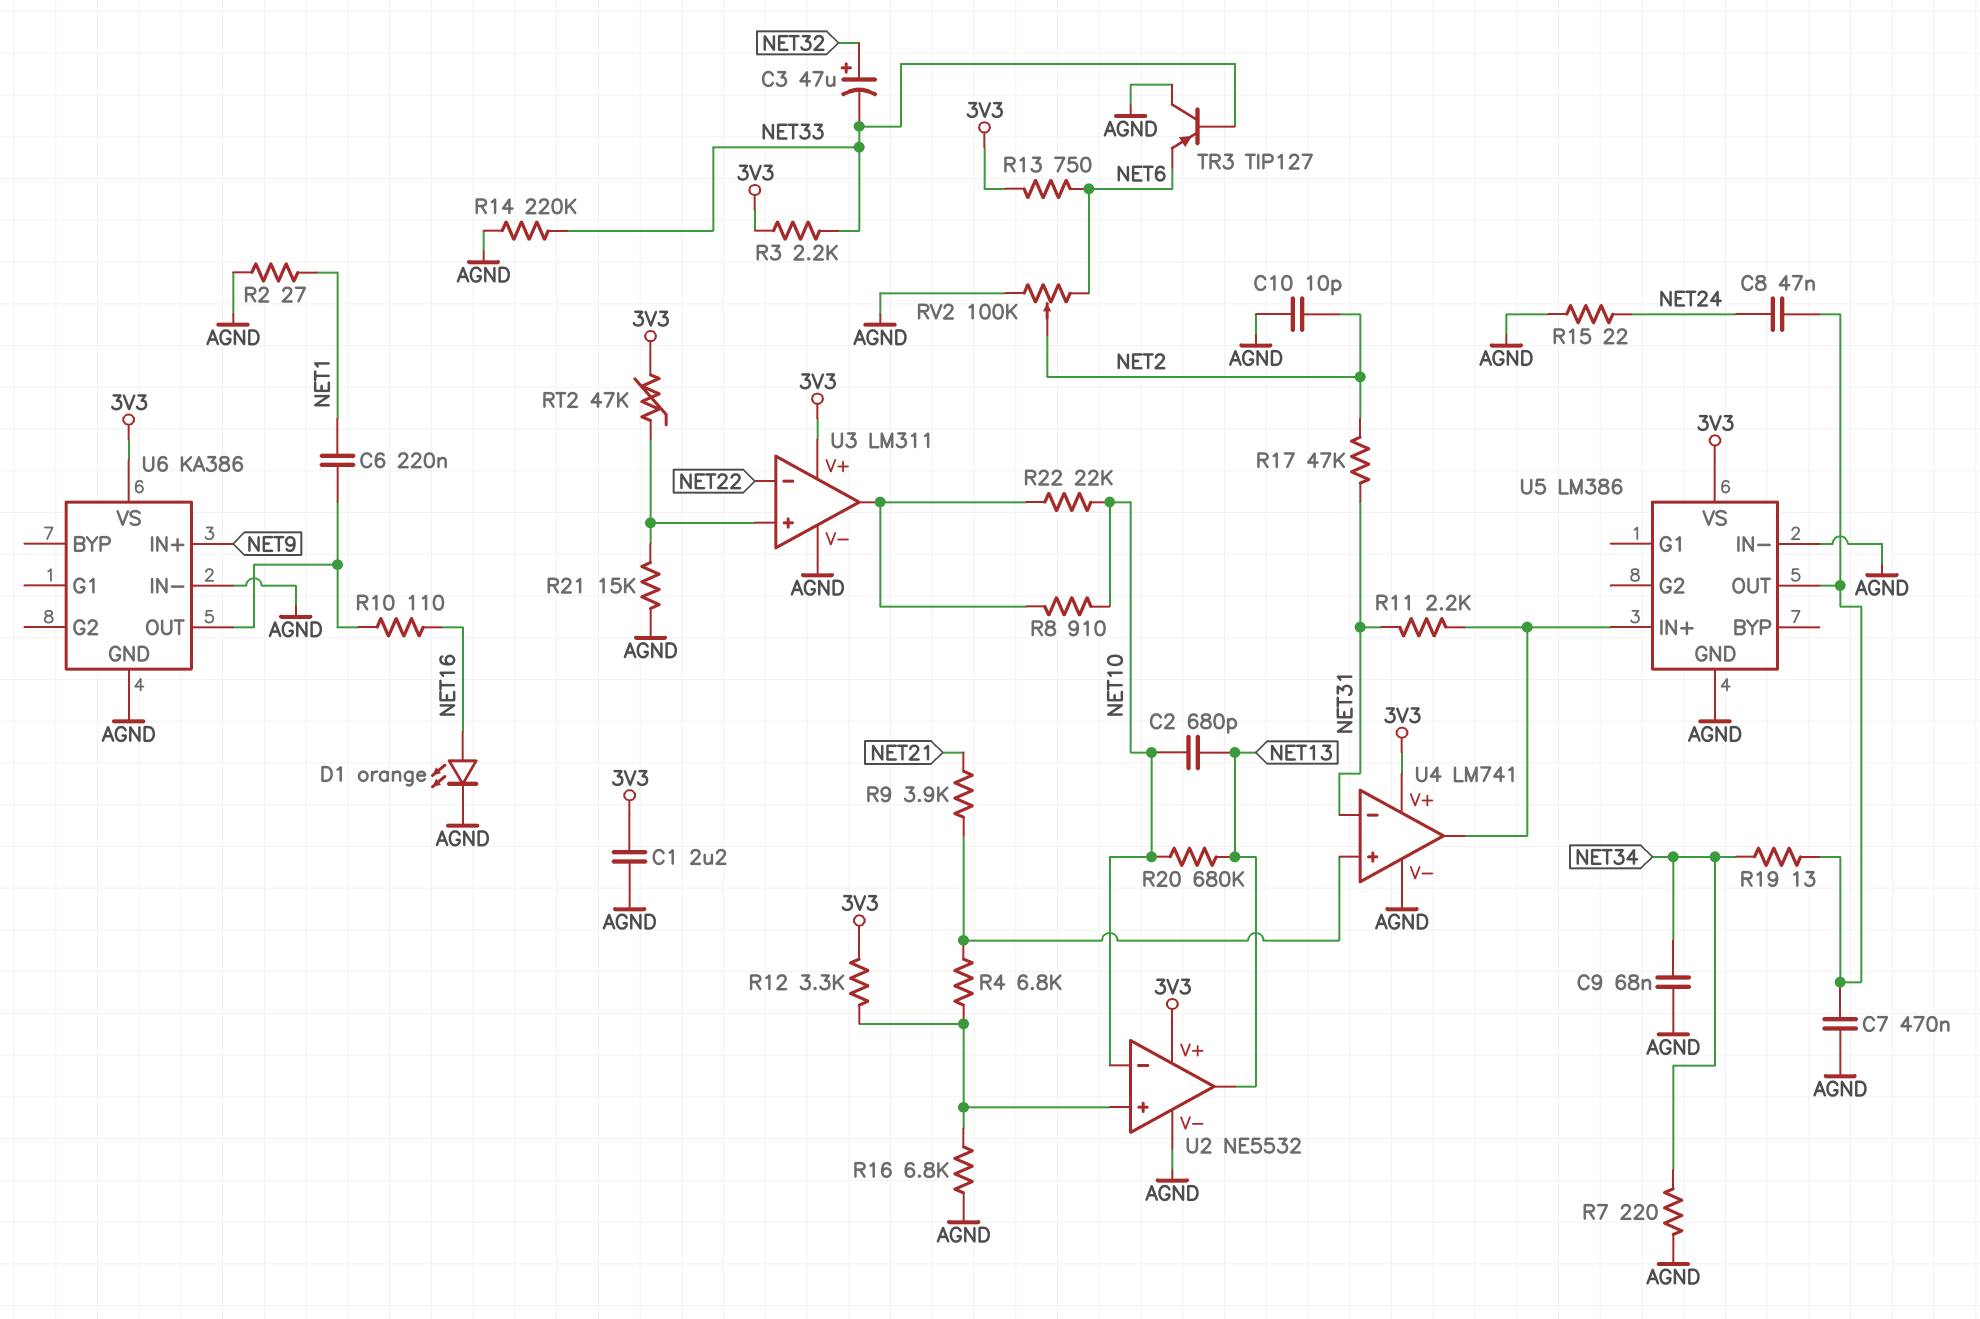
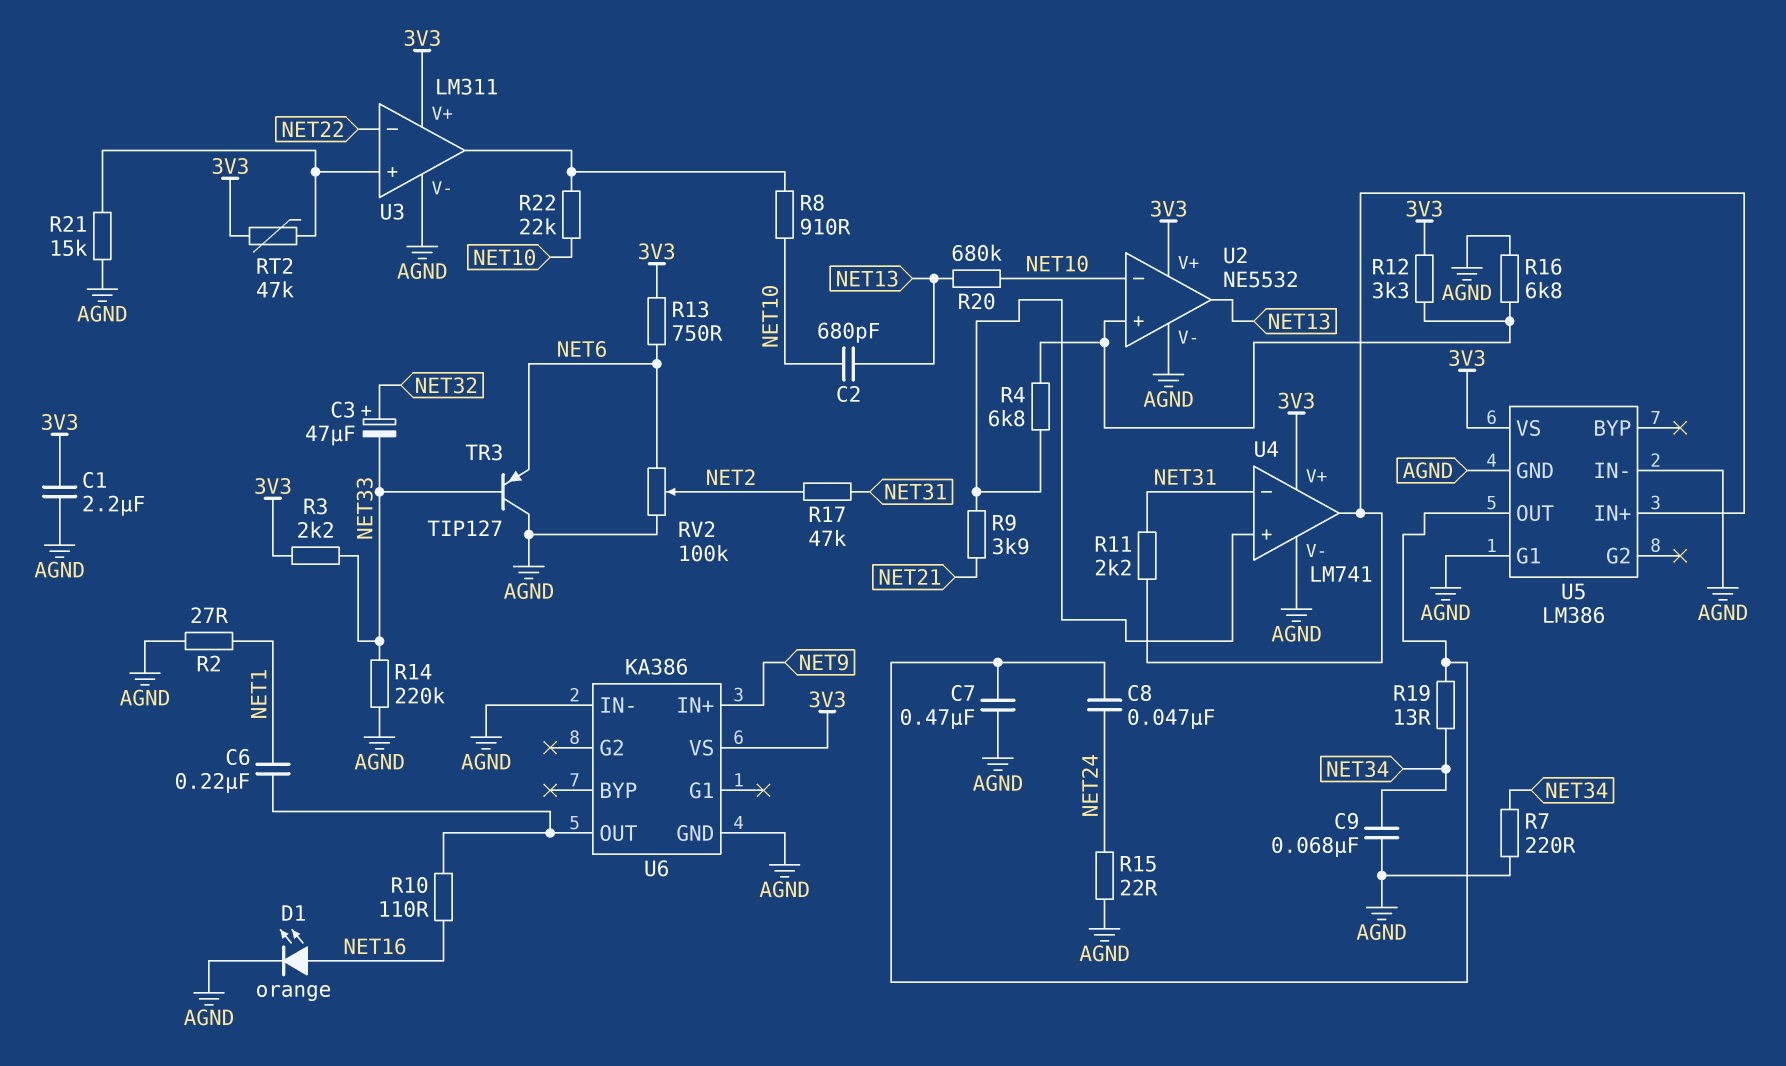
C10: 10pF (AGND, NET2) -> none
U5 pin G1: none -> AGND

